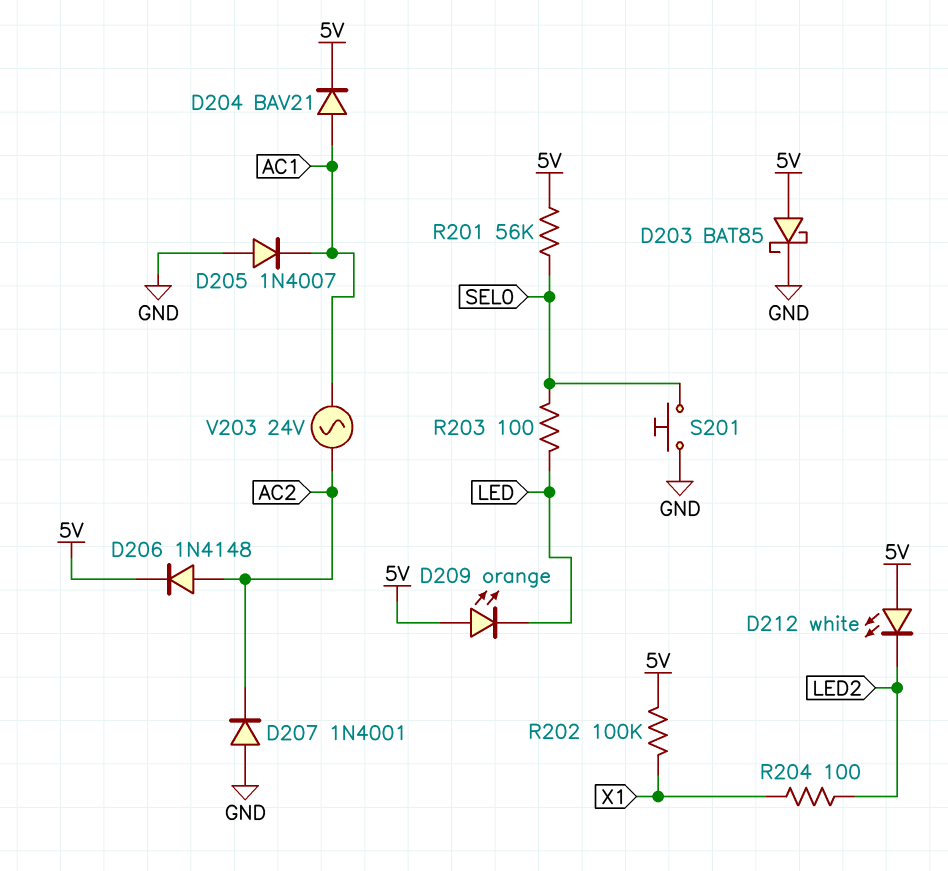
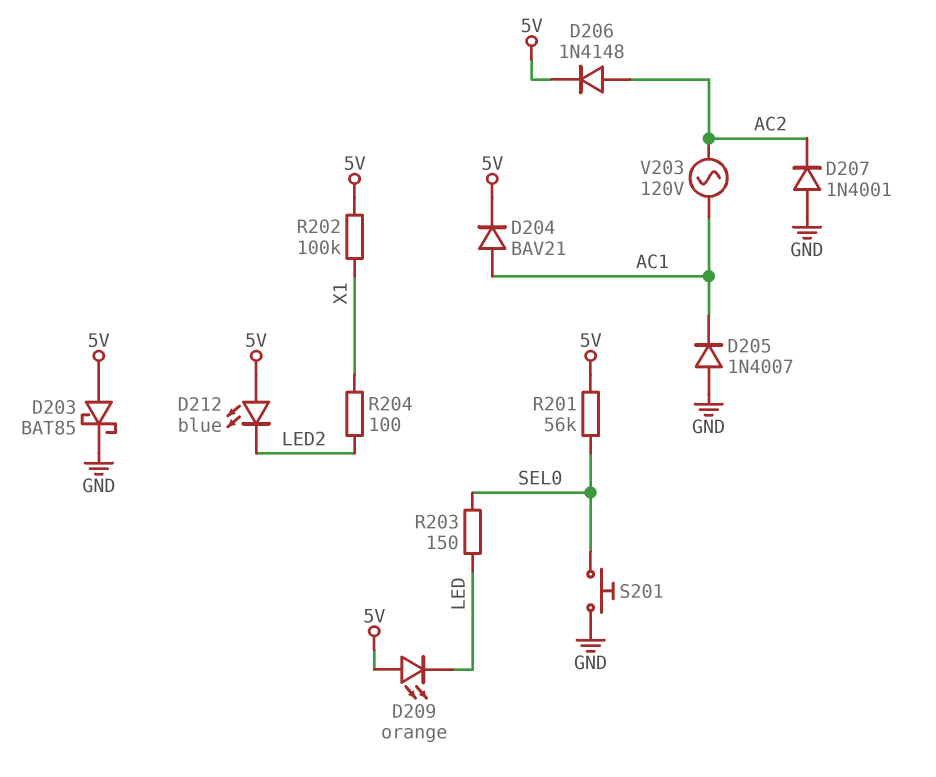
D212: LED white (A 5V, K LED2) -> LED blue (A 5V, K LED2)
R203: 100 (LED, SEL0) -> 150 (LED, SEL0)
V203: AC 24V (AC1, AC2) -> AC 120V (AC1, AC2)

